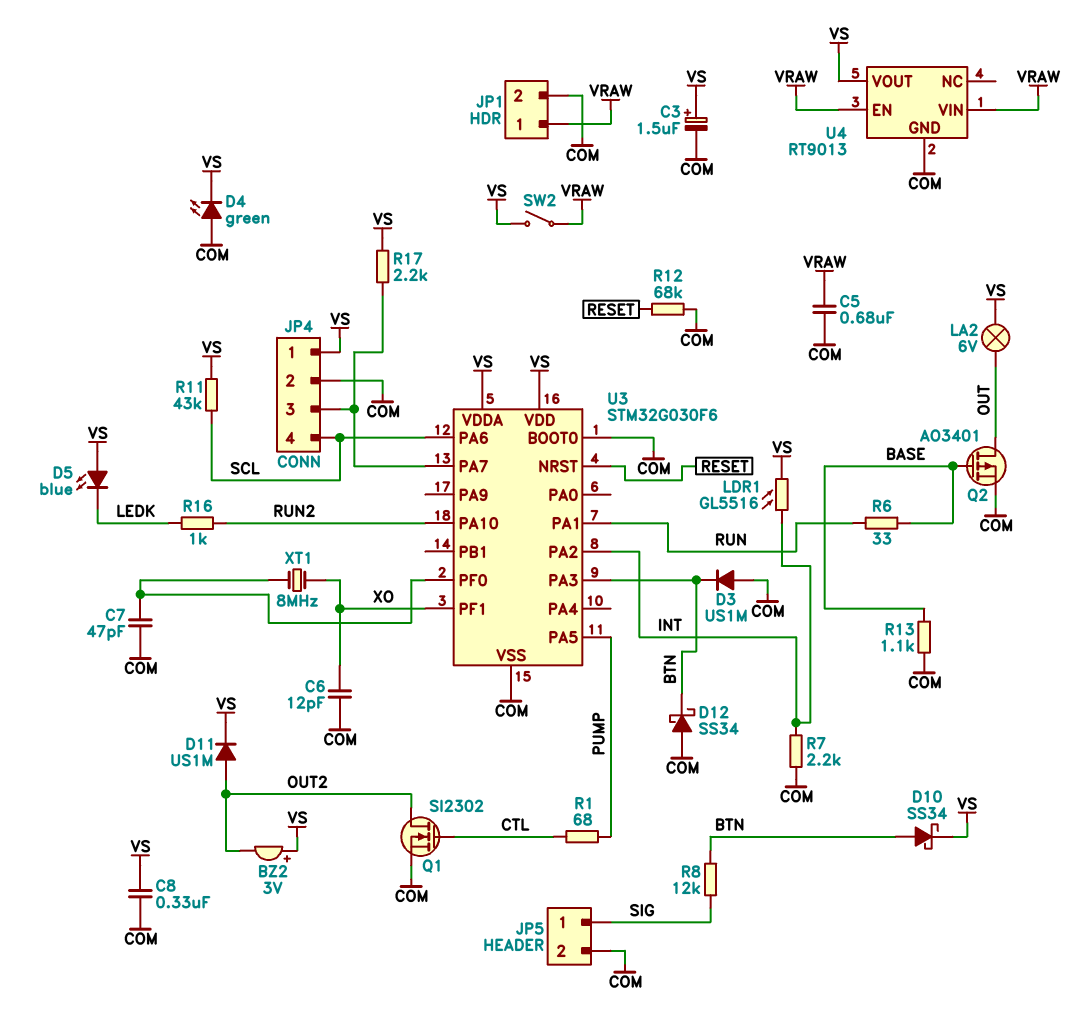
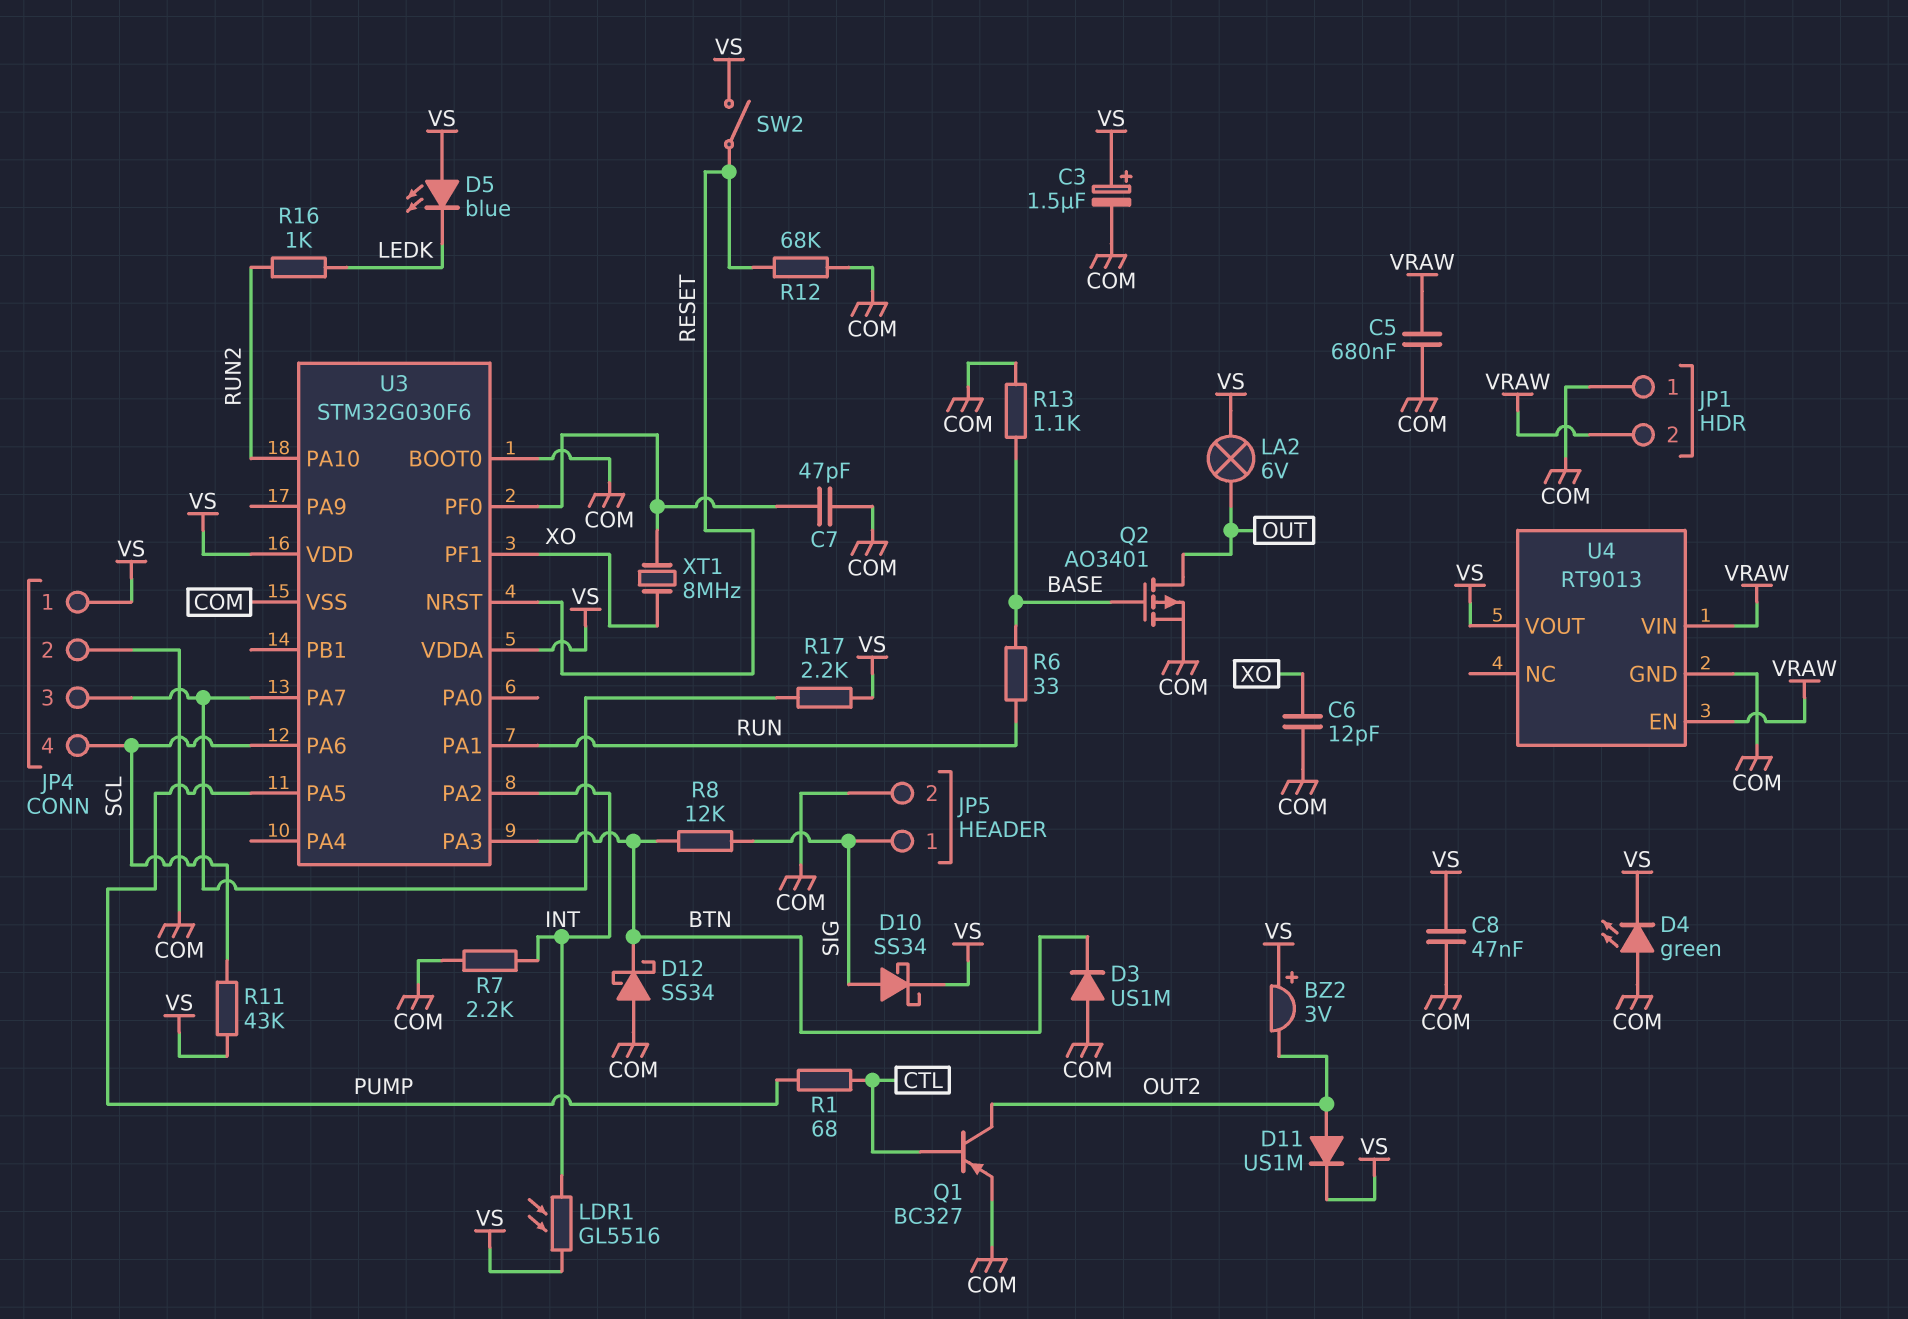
C8: 330nF (COM, VS) -> 47nF (COM, VS)
D10: schottky SS34 (A BTN, K VS) -> schottky SS34 (A SIG, K VS)
JP1 pin 1: VRAW -> COM
JP1 pin 2: COM -> VRAW
Q1: NMOS SI2302 (G CTL, D OUT2, S COM) -> PNP BC327 (B CTL, C OUT2, E COM)
SW2: switch (VRAW, VS) -> switch (RESET, VS)

